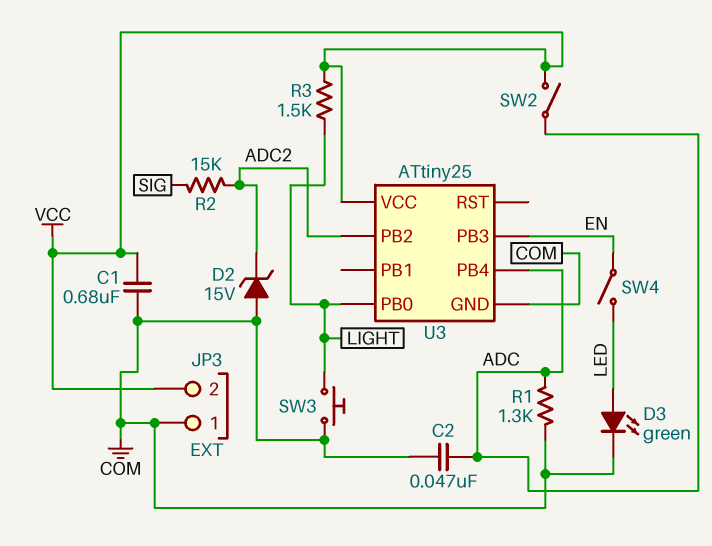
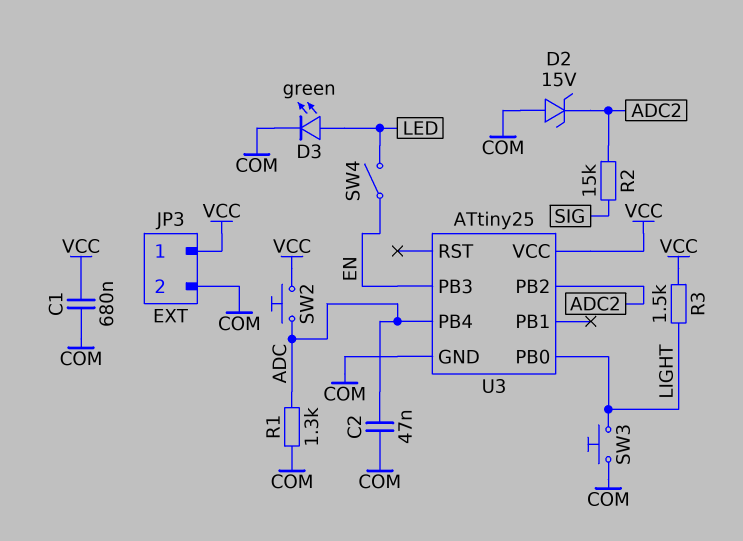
JP3 pin 1: COM -> VCC
JP3 pin 2: VCC -> COM
SW2: switch (ADC, VCC) -> button (ADC, VCC)

